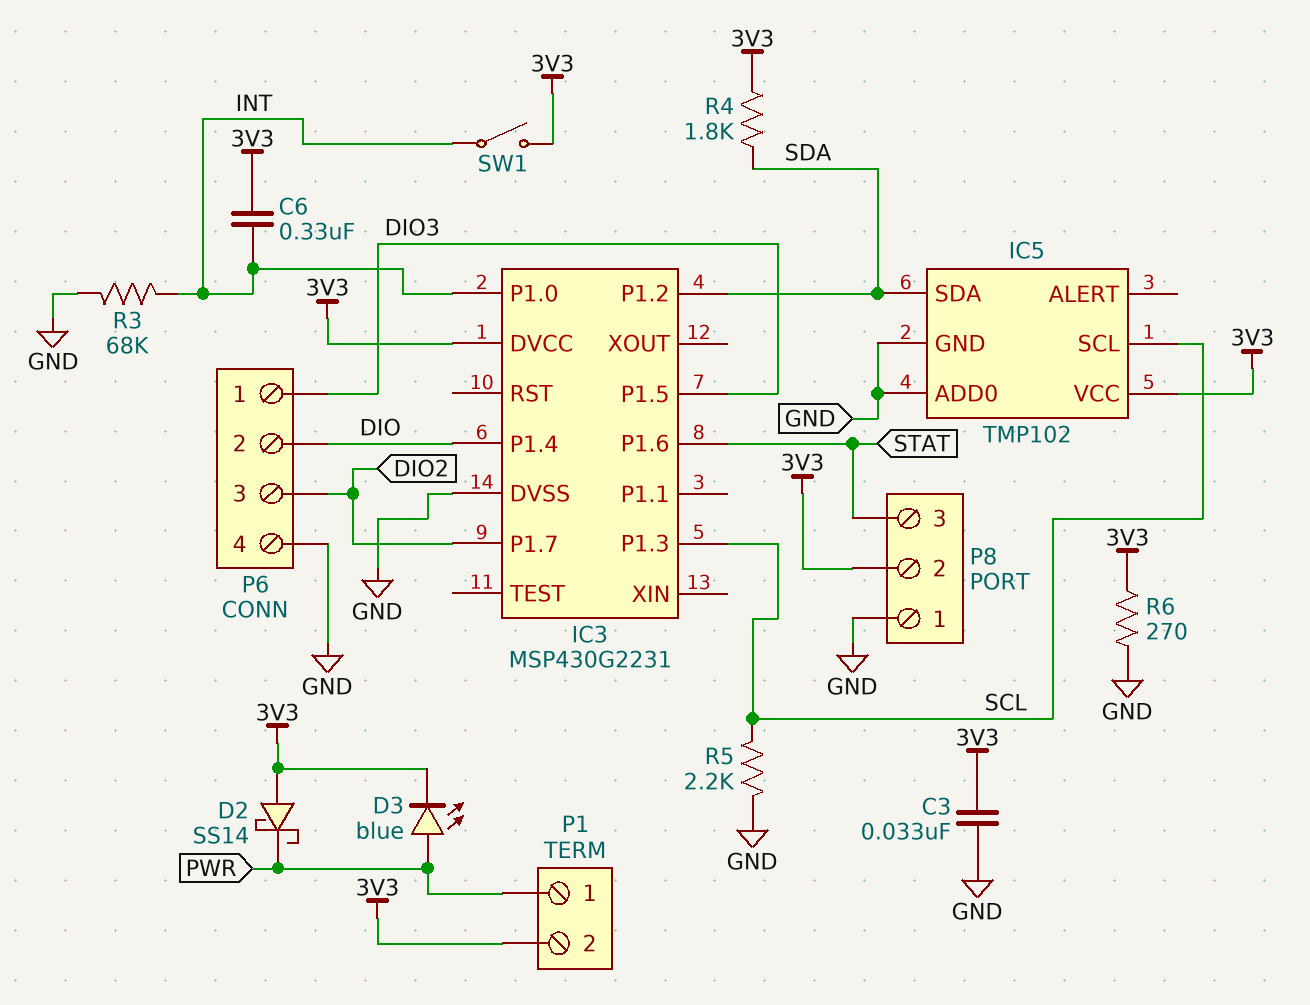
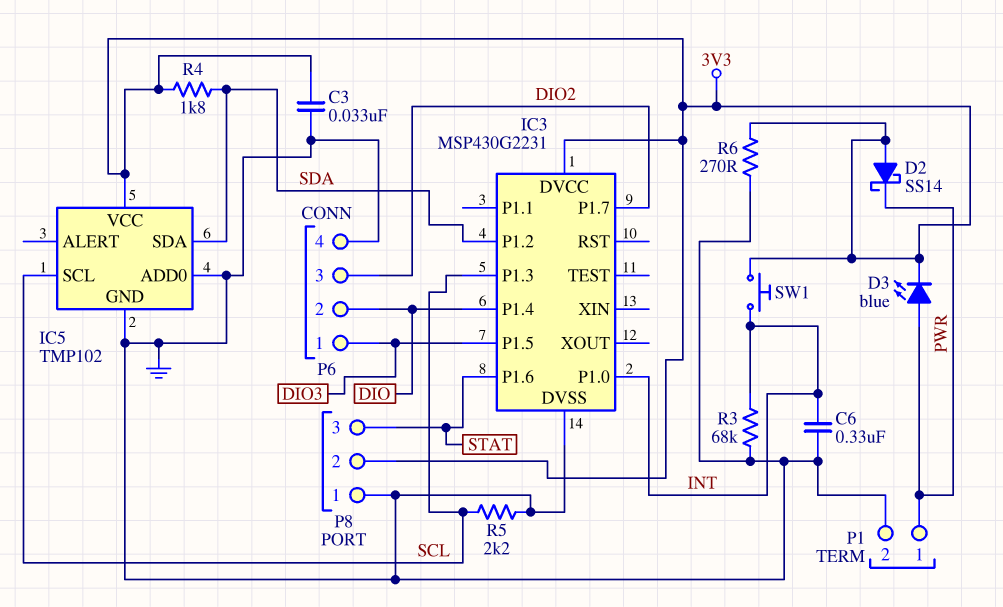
C6: 330nF (3V3, INT) -> 330nF (GND, INT)
P1 pin 2: 3V3 -> GND
SW1: switch (3V3, INT) -> button (3V3, INT)

